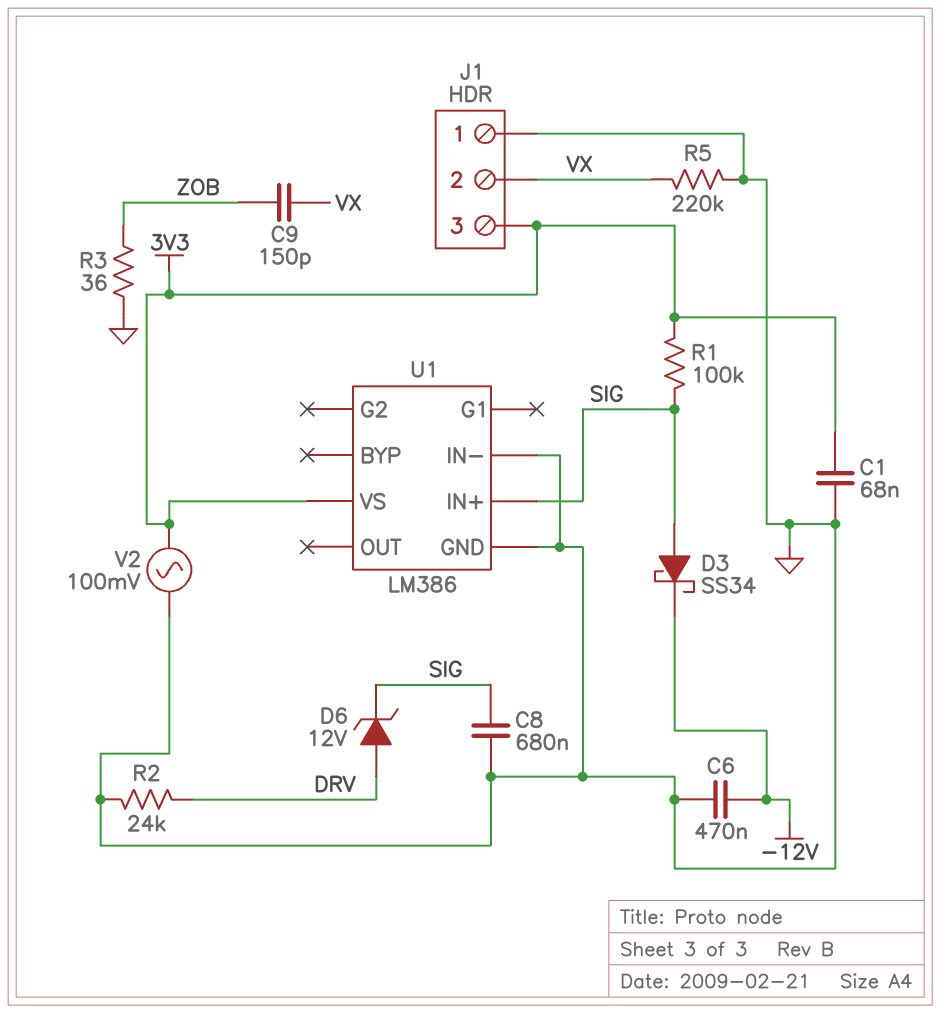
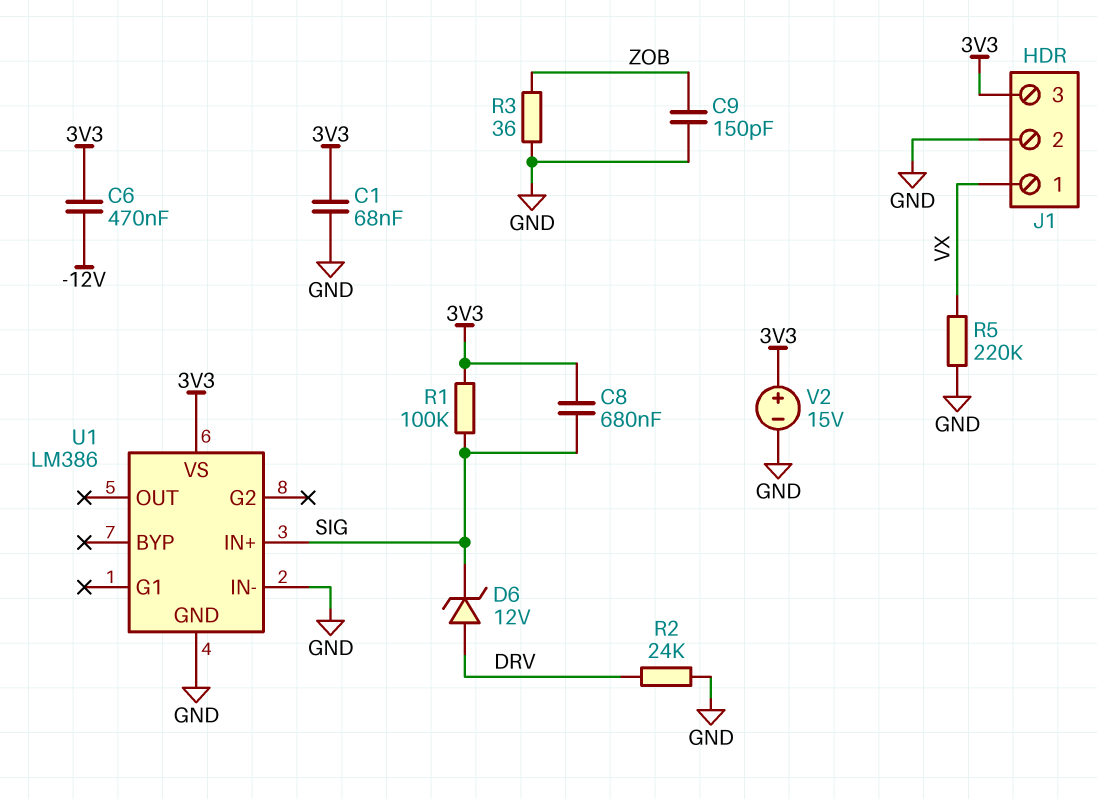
C6: 470nF (-12V, GND) -> 470nF (-12V, 3V3)
C8: 680nF (GND, SIG) -> 680nF (3V3, SIG)
C9: 150pF (VX, ZOB) -> 150pF (GND, ZOB)
D3: schottky SS34 (A SIG, K -12V) -> none
J1 pin 1: GND -> VX
J1 pin 2: VX -> GND
V2: AC 100mV (3V3, GND) -> 15V (plus 3V3, minus GND)

